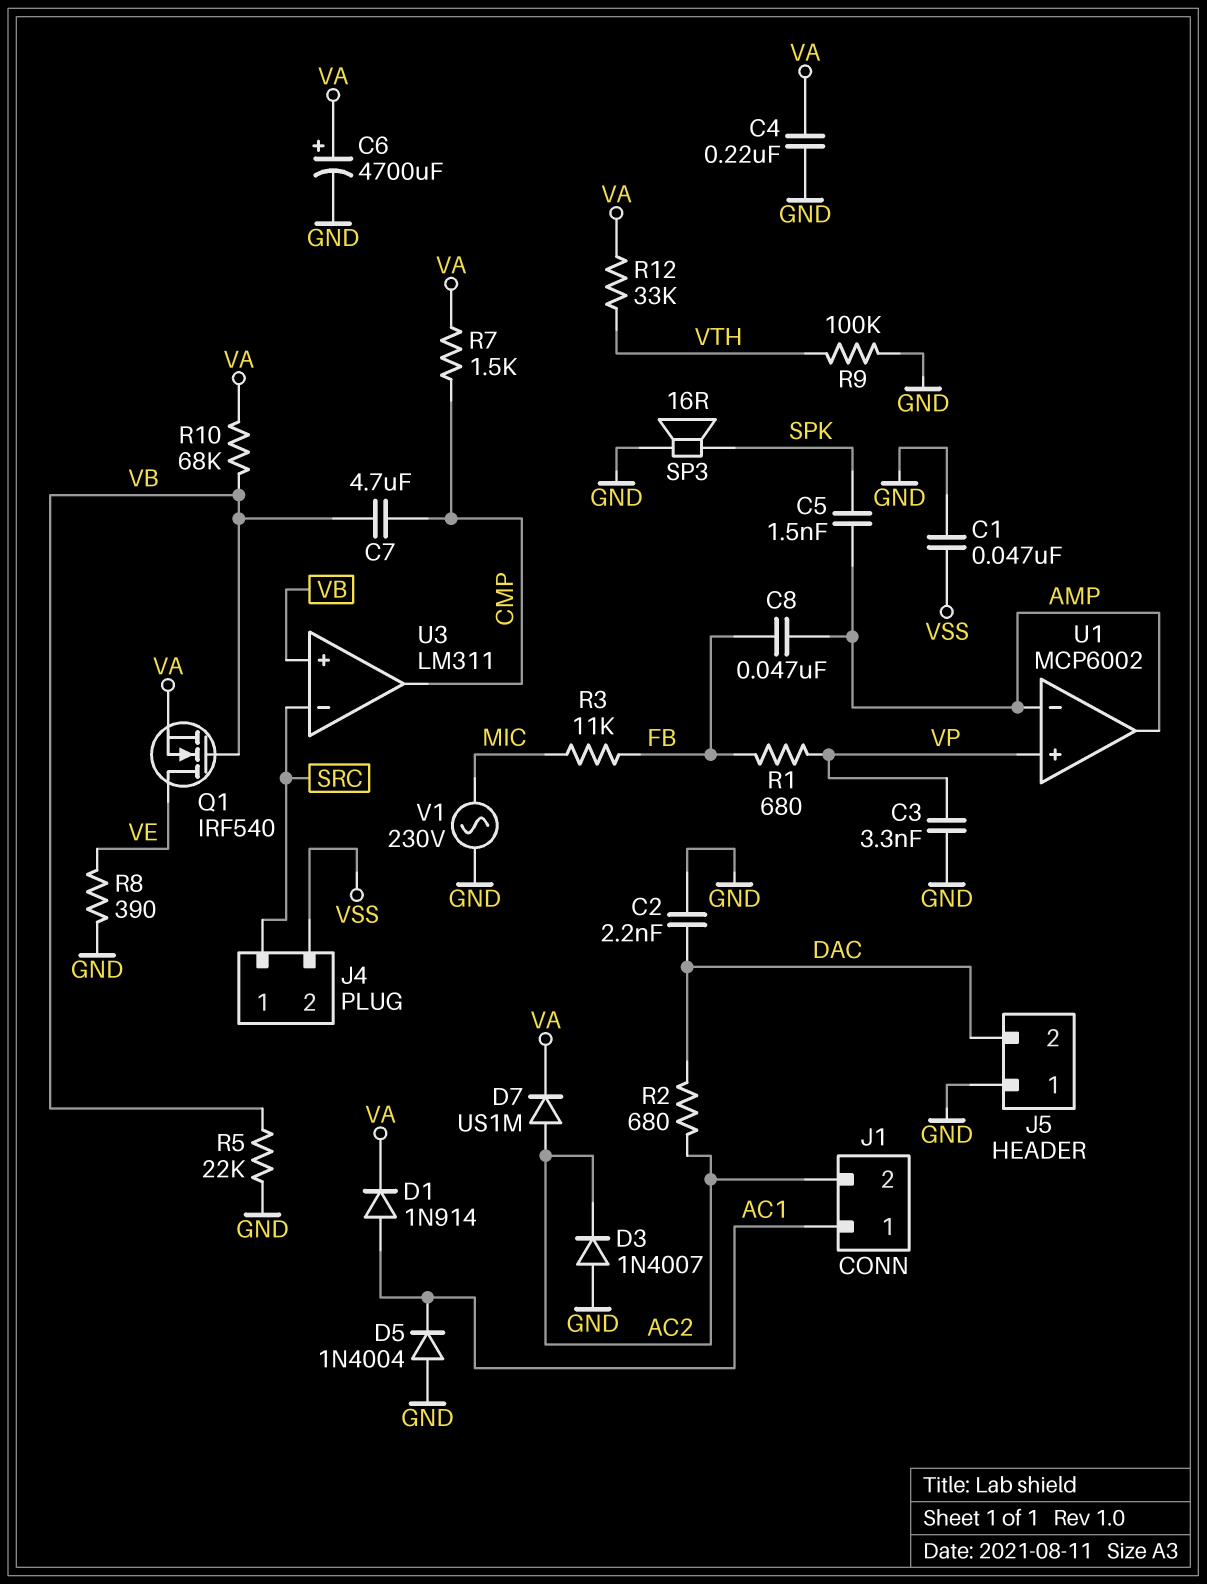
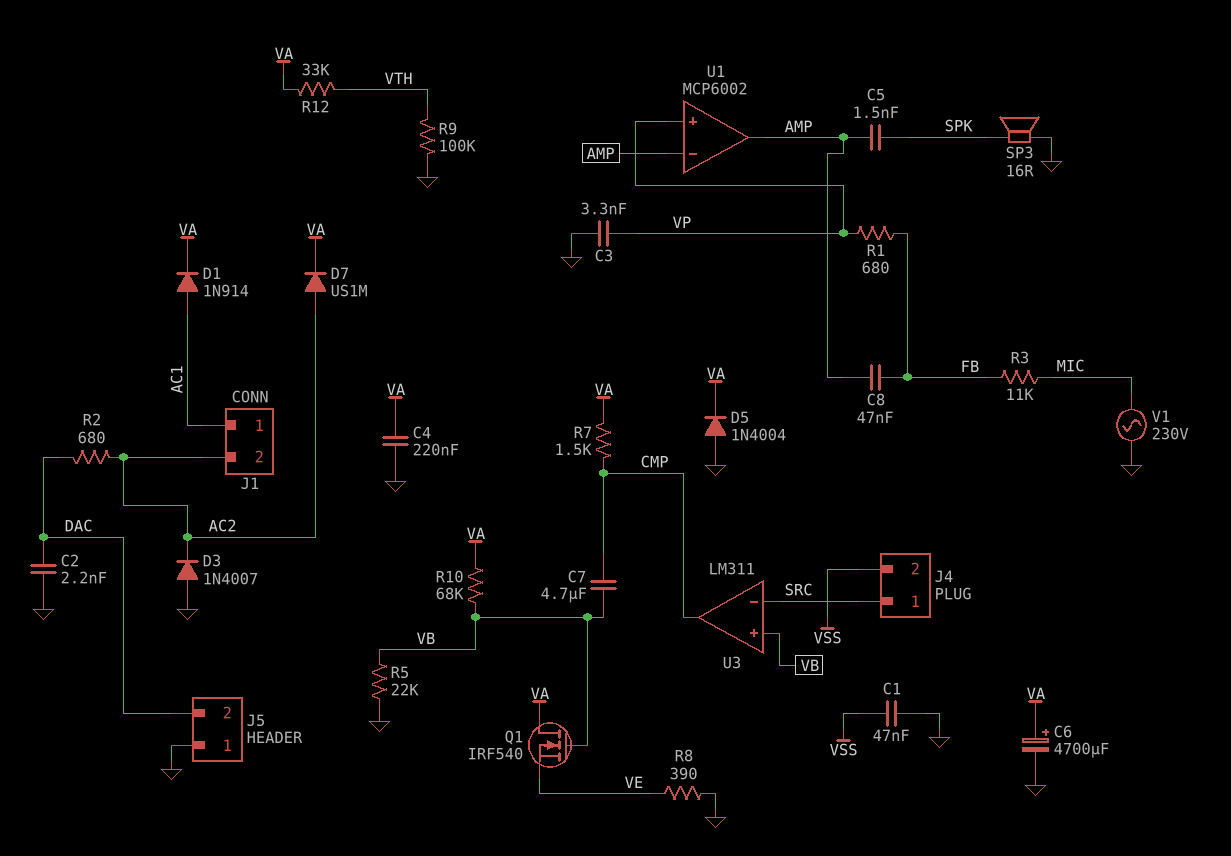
D5: diode 1N4004 (A GND, K AC1) -> diode 1N4004 (A GND, K VA)
Q1: NMOS IRF540 (G VB, D VE, S VA) -> NMOS IRF540 (G VB, D VA, S VE)

